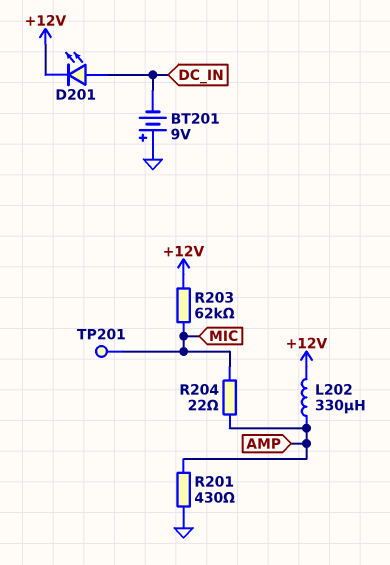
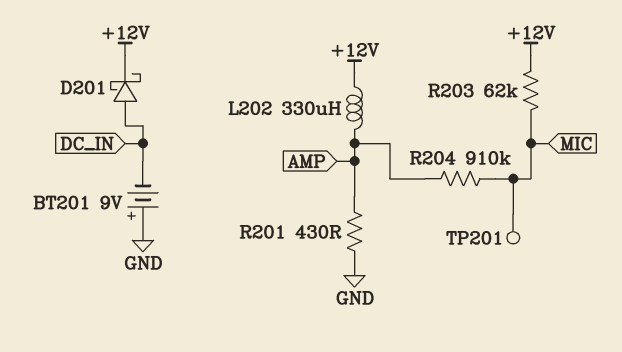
D201: LED (A DC_IN, K +12V) -> schottky (A DC_IN, K +12V)
R204: 22 (AMP, MIC) -> 910k (AMP, MIC)

